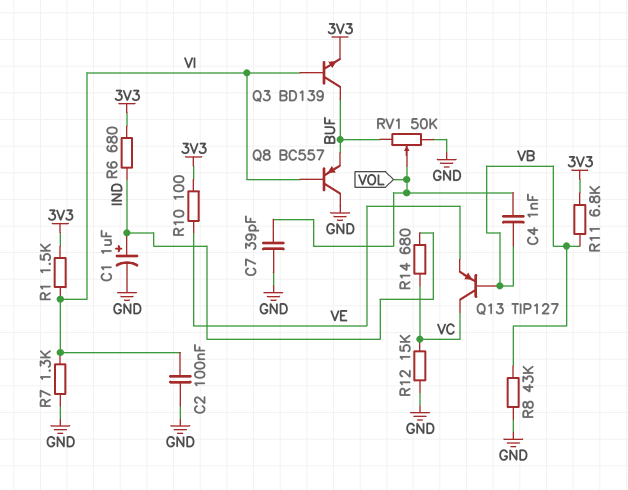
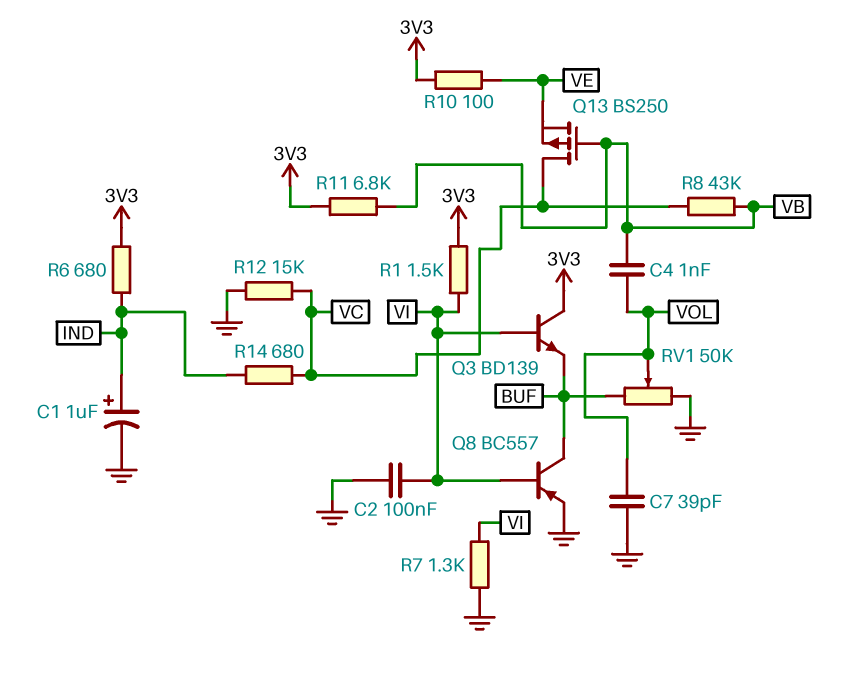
Q3: NPN BD139 (B VI, C BUF, E 3V3) -> NPN BD139 (B VI, C 3V3, E BUF)
Q8: PNP BC557 (B VI, C GND, E BUF) -> PNP BC557 (B VI, C BUF, E GND)
Q13: PNP TIP127 (B VB, C VC, E VE) -> PMOS BS250 (G VB, D VC, S VE)
R8: 43k (GND, VB) -> 43k (VB, VC)

